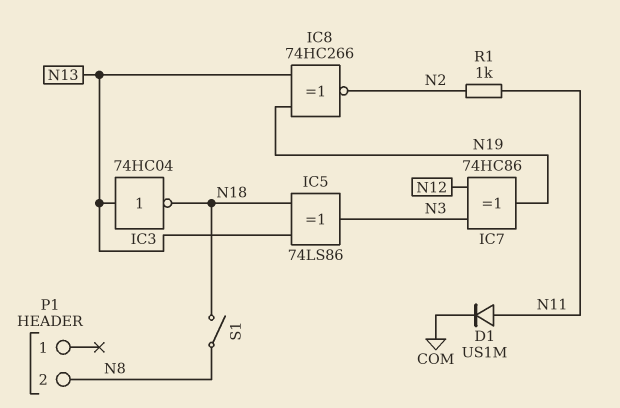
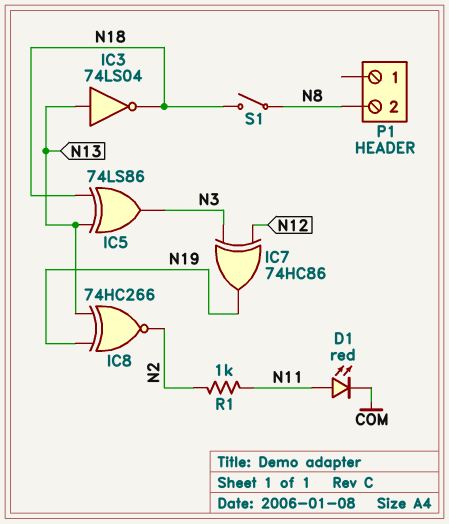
D1: diode US1M (A N11, K COM) -> LED red (A N11, K COM)
IC3: NOT 74HC04 (in N13, out N18) -> NOT 74LS04 (in N13, out N18)

